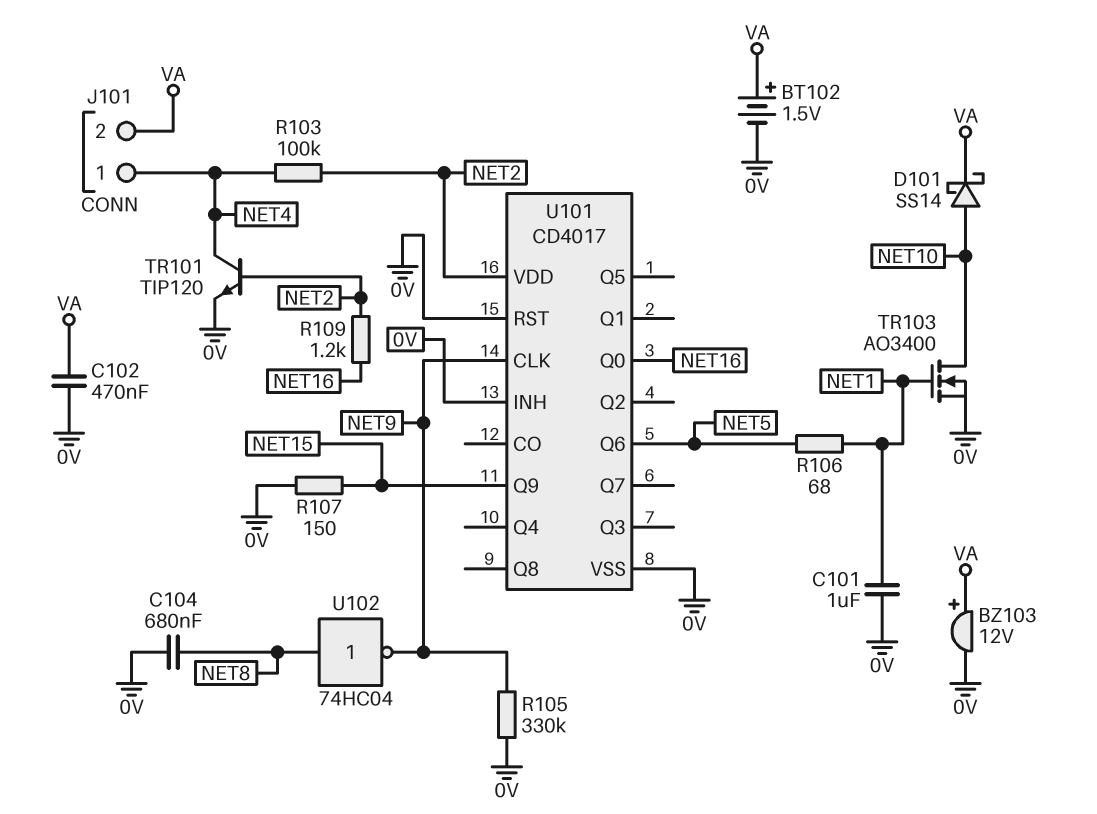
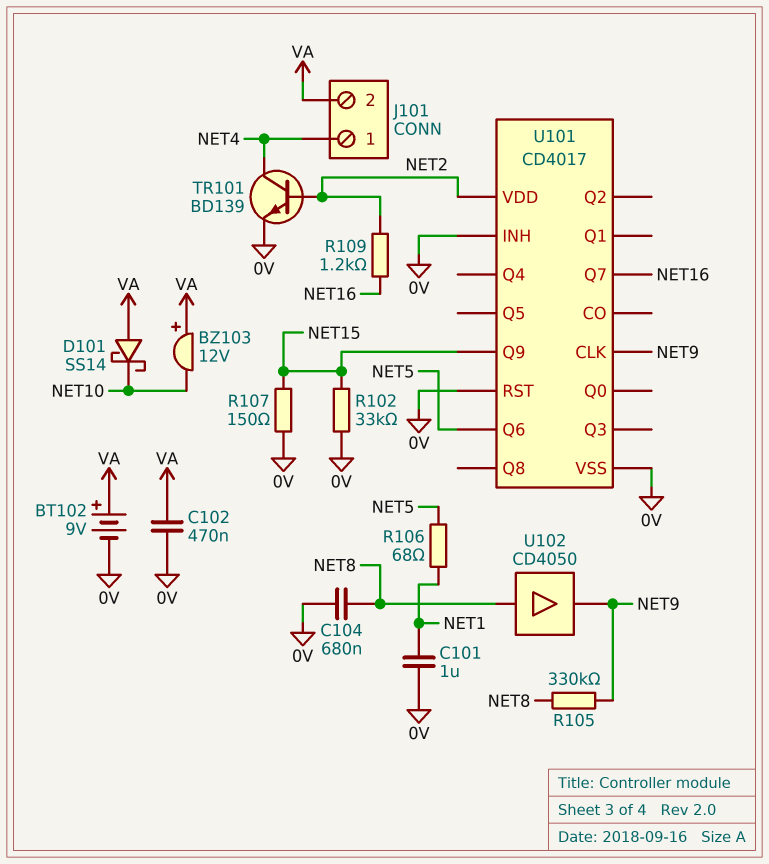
BT102: 1.5V (plus VA, minus 0V) -> 9V (plus VA, minus 0V)
BZ103: buzzer 12V (plus VA, minus 0V) -> buzzer 12V (plus VA, minus NET10)
D101: schottky SS14 (A NET10, K VA) -> schottky SS14 (A VA, K NET10)
R102: none -> 33k (0V, NET15)
R103: 100k (NET2, NET4) -> none
R105: 330k (0V, NET9) -> 330k (NET8, NET9)
TR101: NPN TIP120 (B NET2, C NET4, E 0V) -> NPN BD139 (B NET2, C NET4, E 0V)
TR103: NMOS AO3400 (G NET1, D NET10, S 0V) -> none
U101 pin Q0: NET16 -> none
U101 pin Q7: none -> NET16
U102: NOT 74HC04 (in NET8, out NET9) -> buffer CD4050 (in NET8, out NET9)

